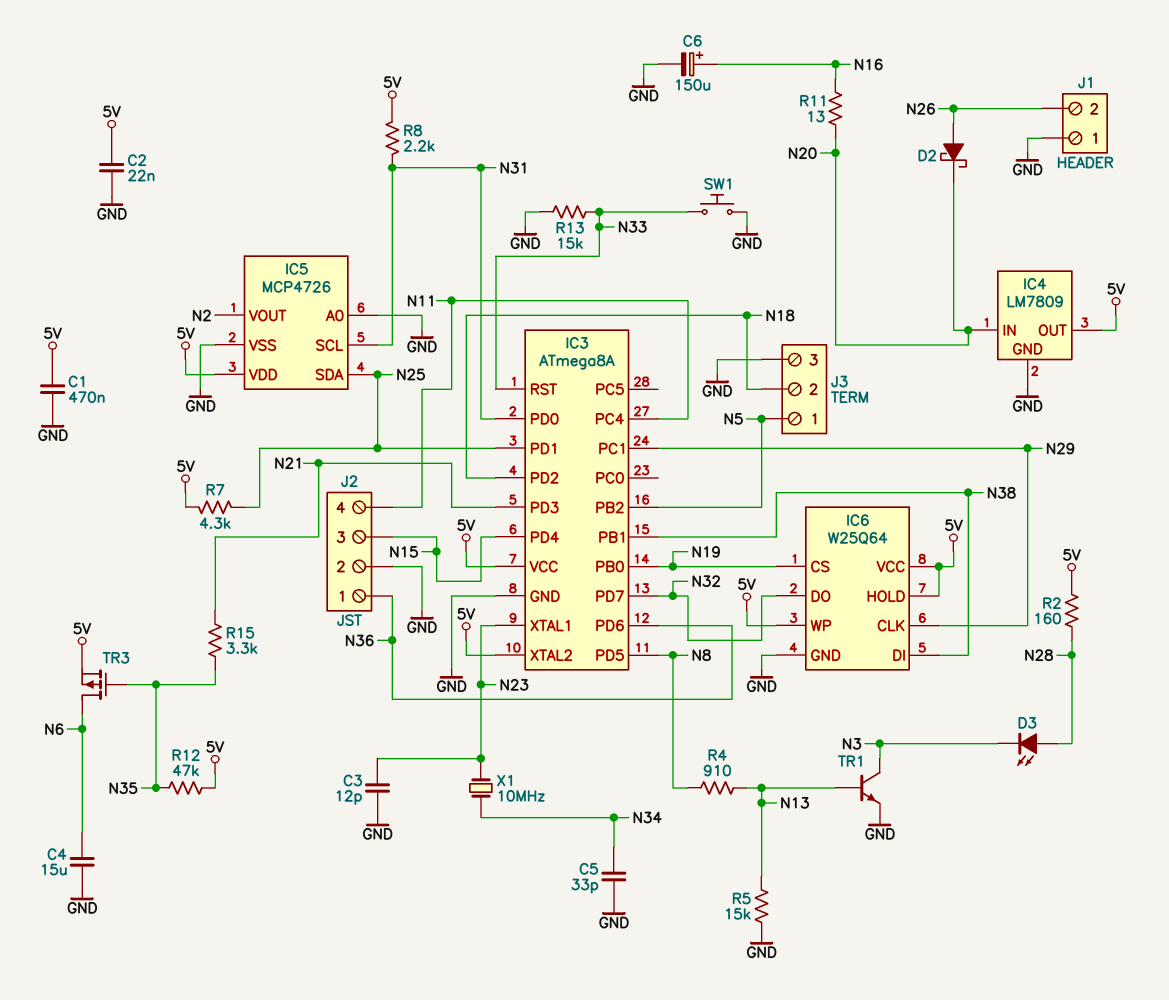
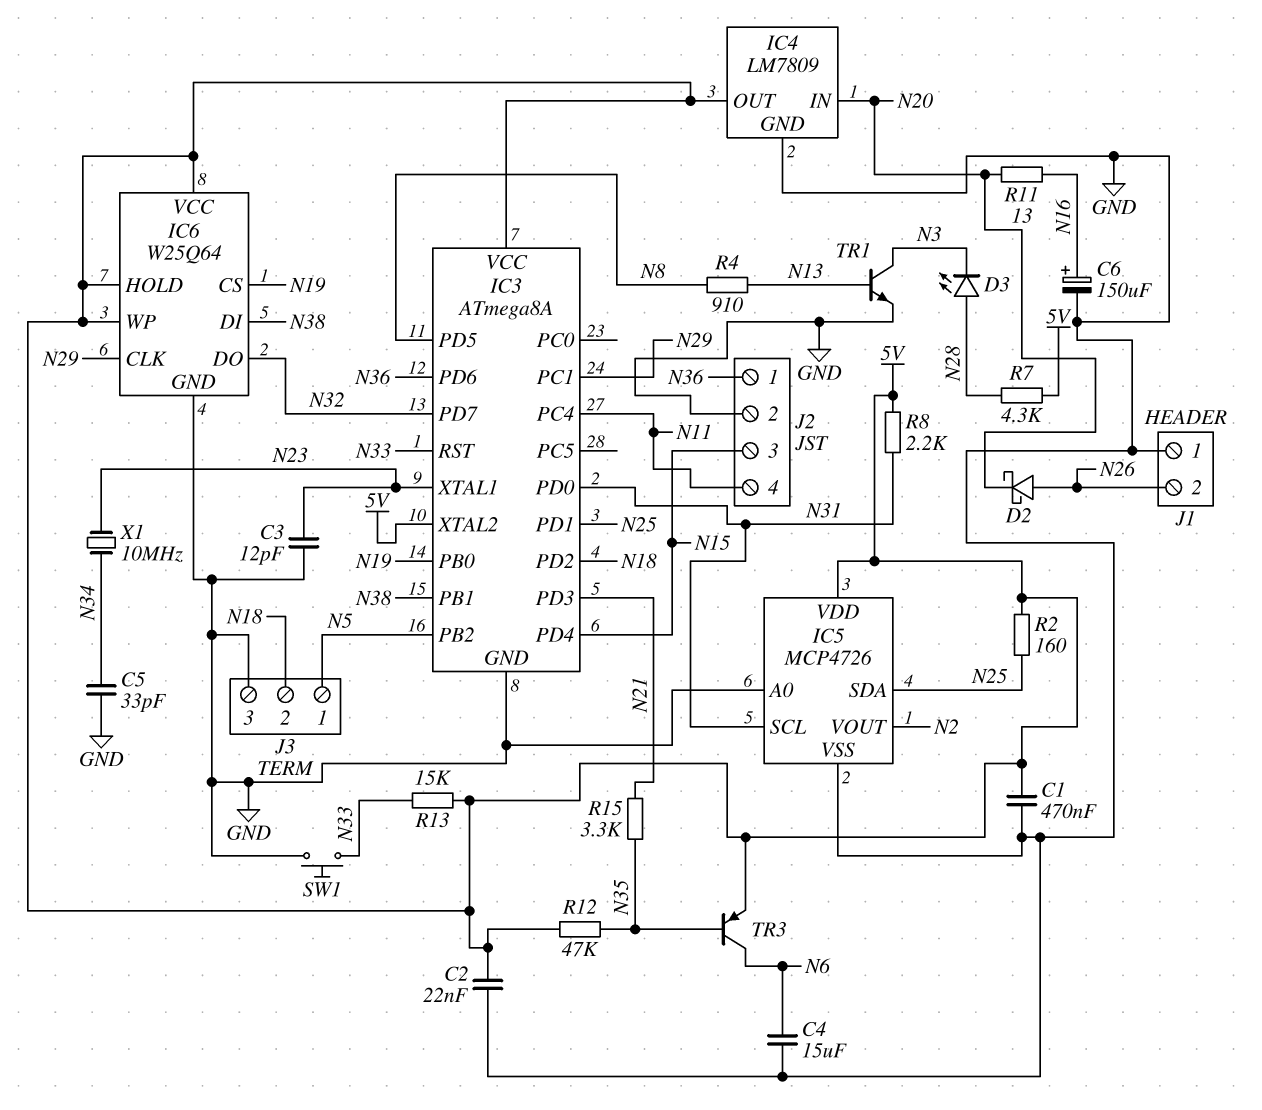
R2: 160 (5V, N28) -> 160 (5V, N25)
R5: 15k (GND, N13) -> none
R7: 4.3k (5V, N25) -> 4.3k (5V, N28)
R13: 15k (GND, N33) -> 15k (5V, N33)
TR3: PMOS (G N35, D N6, S 5V) -> PNP (B N35, C N6, E 5V)

